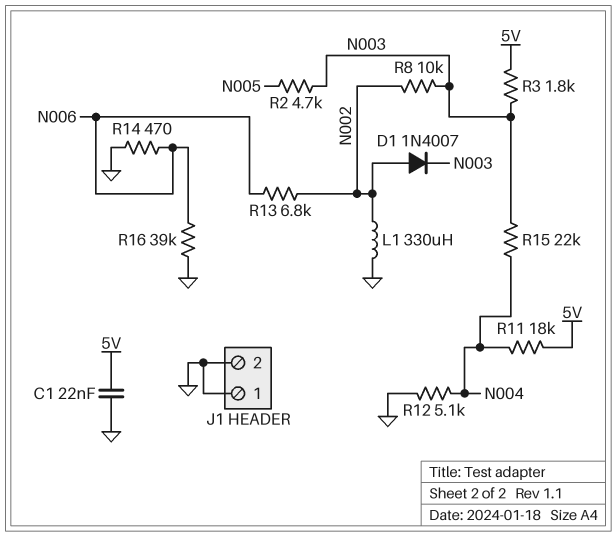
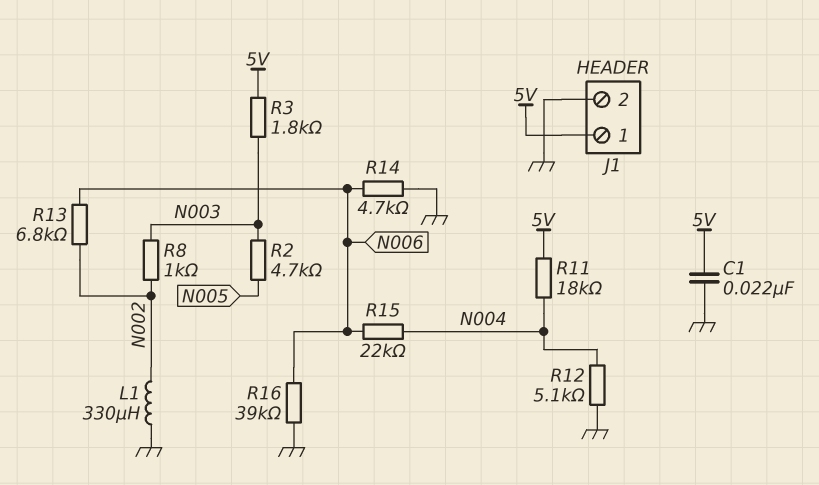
D1: diode 1N4007 (A N002, K N003) -> none
J1 pin 1: GND -> 5V
R8: 10k (N002, N003) -> 1k (N002, N003)
R14: 470 (GND, N006) -> 4.7k (GND, N006)
R15: 22k (N003, N004) -> 22k (N004, N006)

